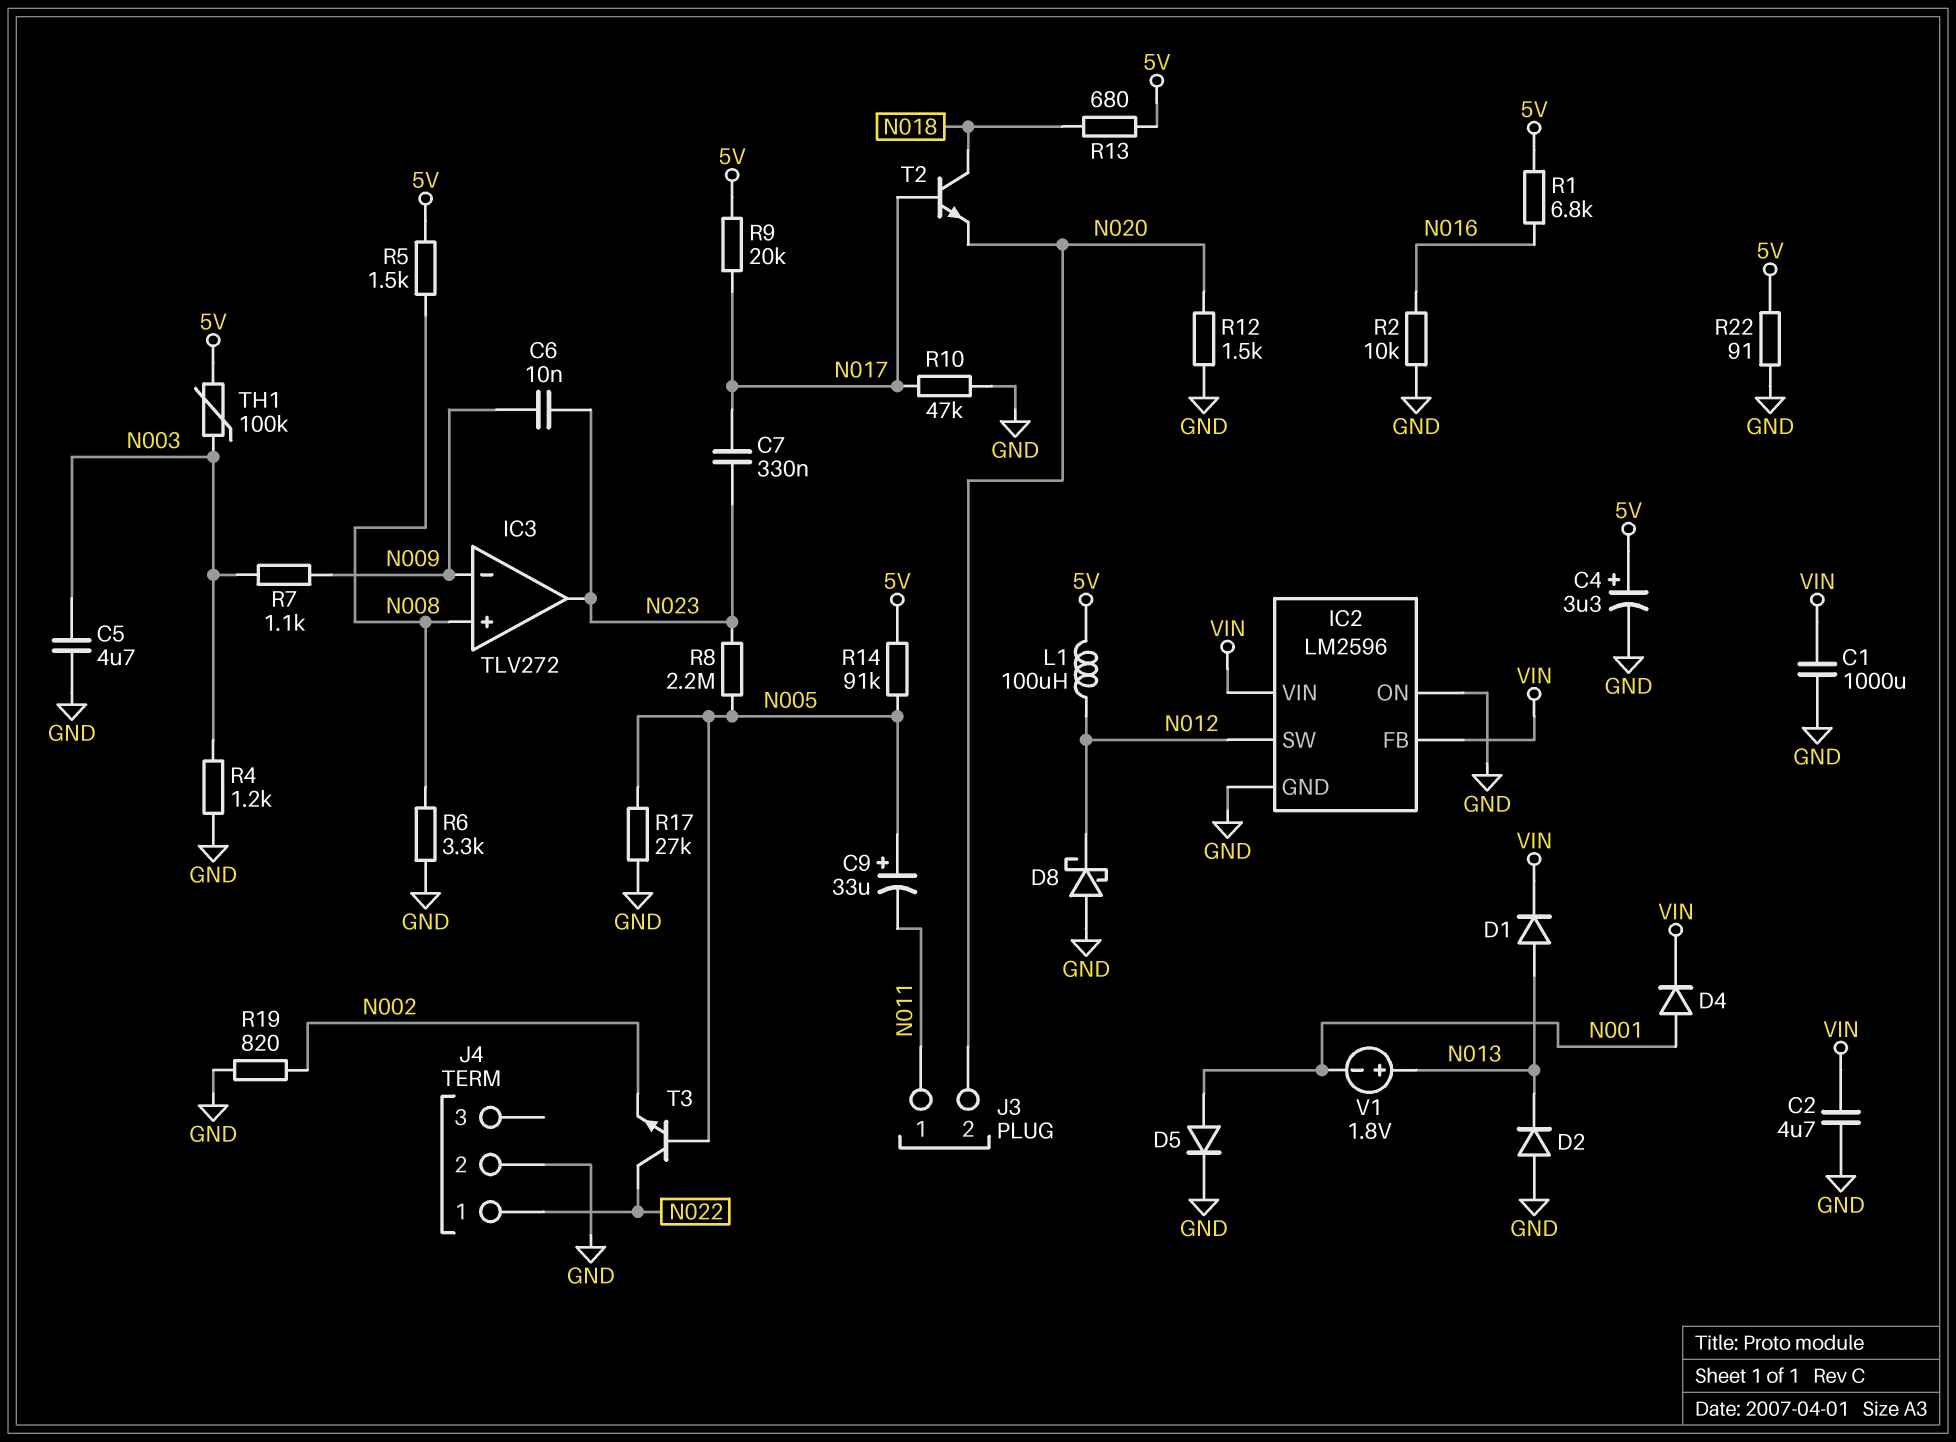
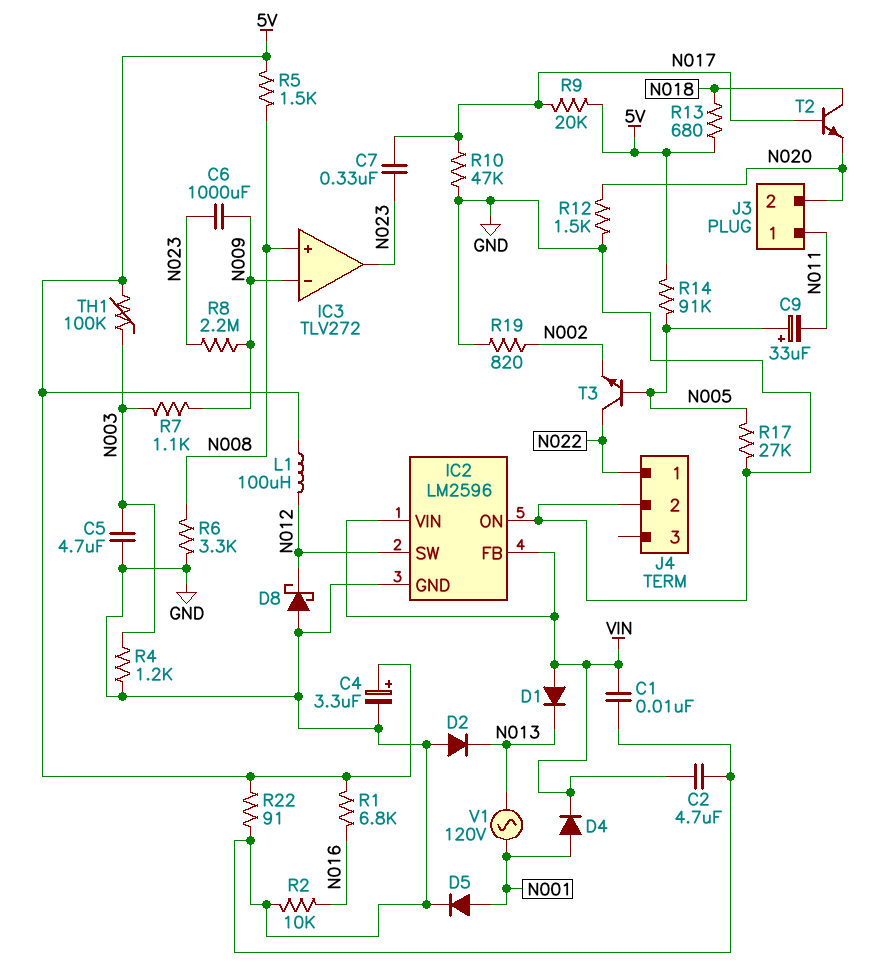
C1: 1000uF (GND, VIN) -> 10nF (GND, VIN)
C6: 10nF (N009, N023) -> 1000uF (N009, N023)
D1: diode (A N013, K VIN) -> diode (A VIN, K N013)
R8: 2.2M (N005, N023) -> 2.2M (N009, N023)
V1: 1.8V (plus N013, minus N001) -> AC 120V (N001, N013)

